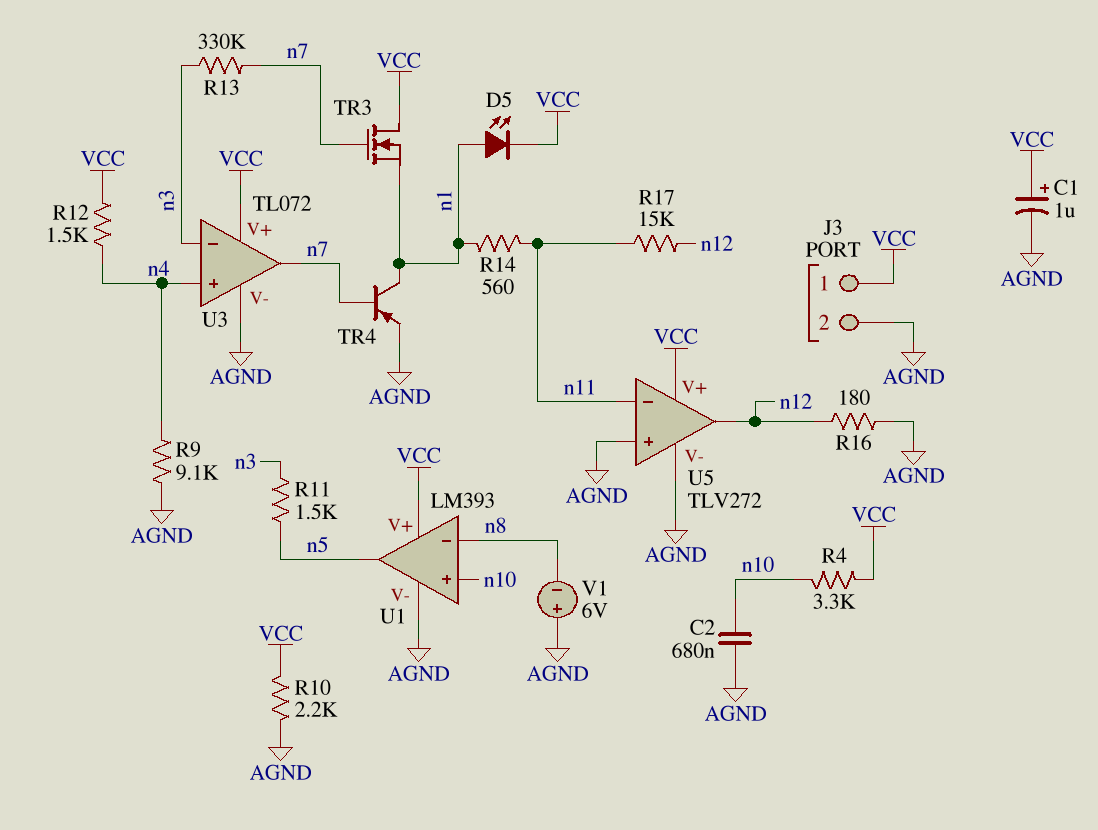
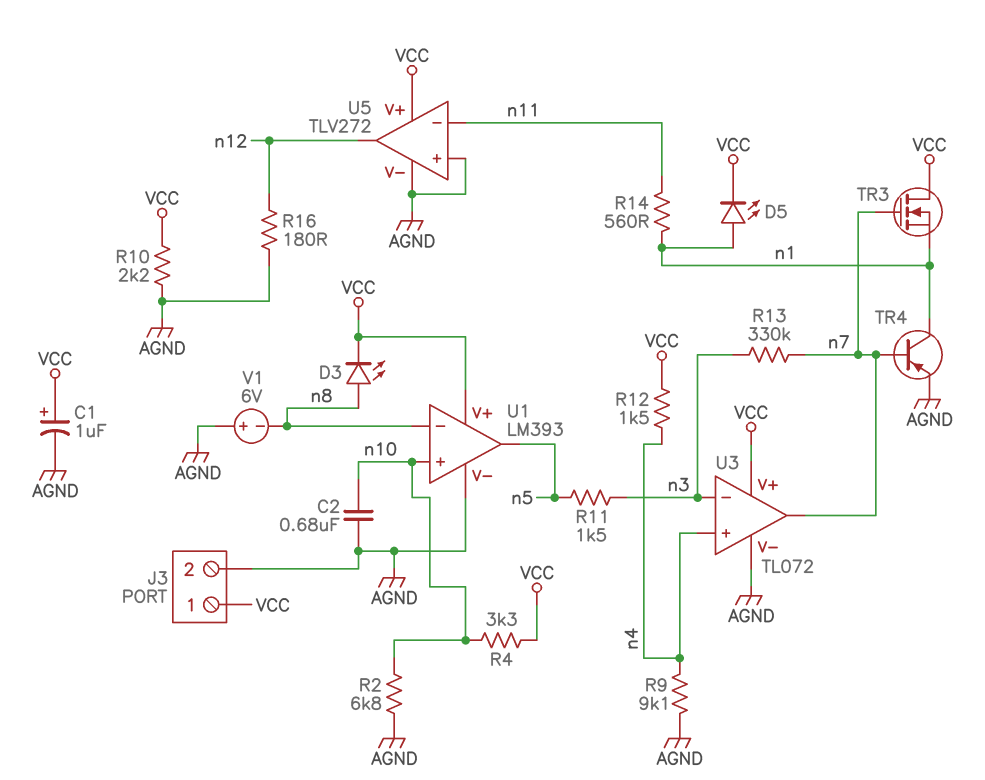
D3: none -> LED (A n8, K VCC)
R2: none -> 6.8k (AGND, n10)
R17: 15k (n11, n12) -> none

